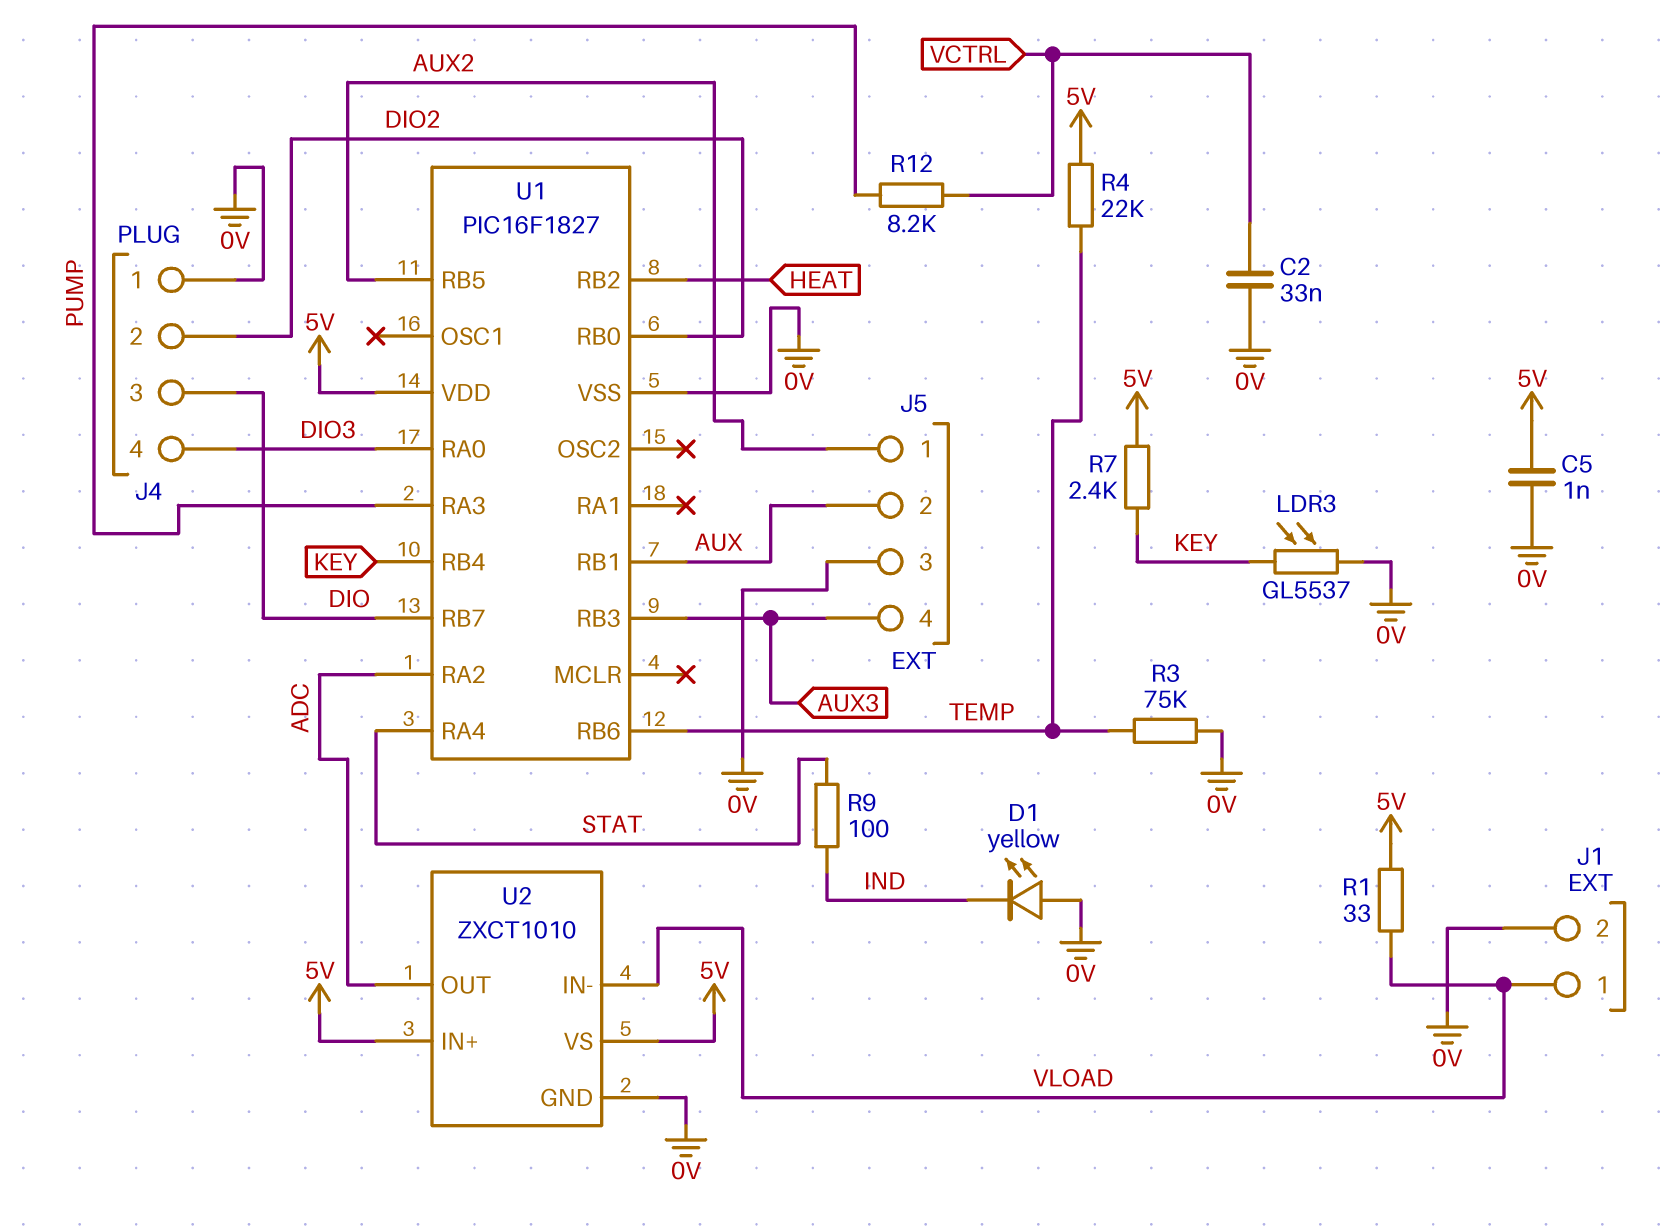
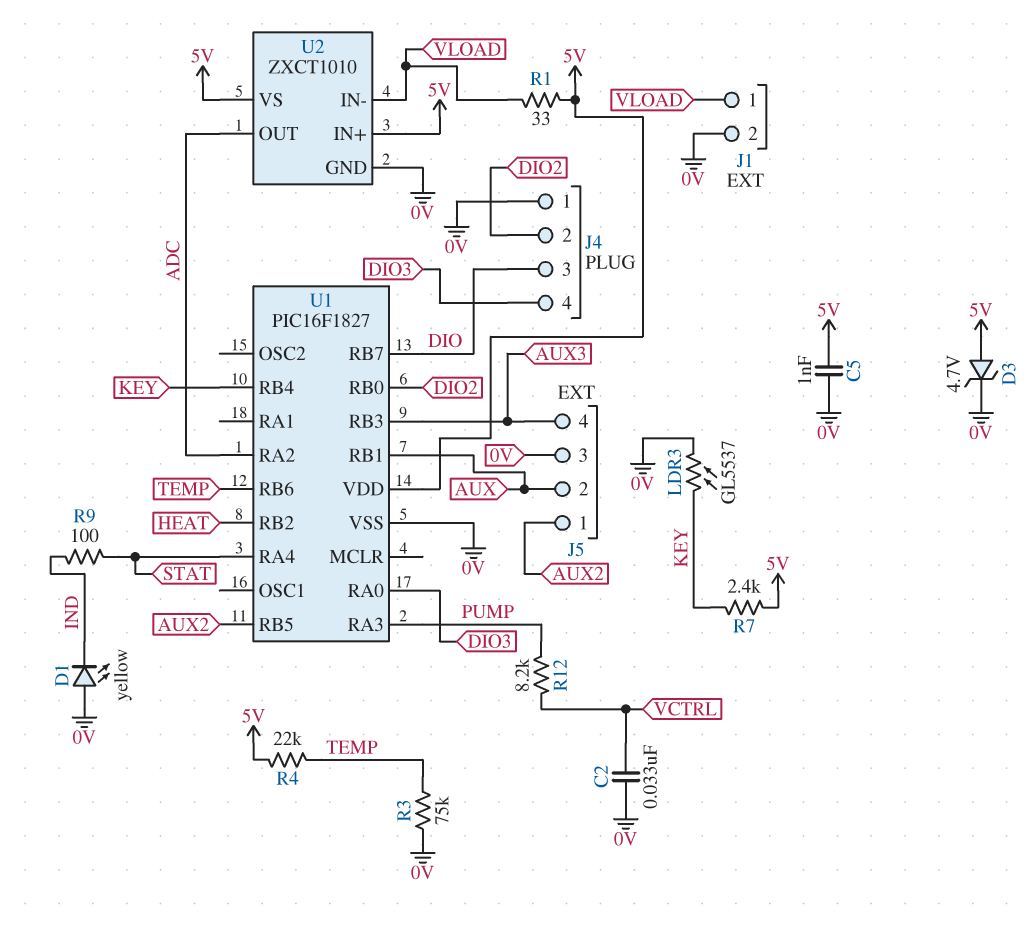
D3: none -> zener 4.7V (A 5V, K 0V)

